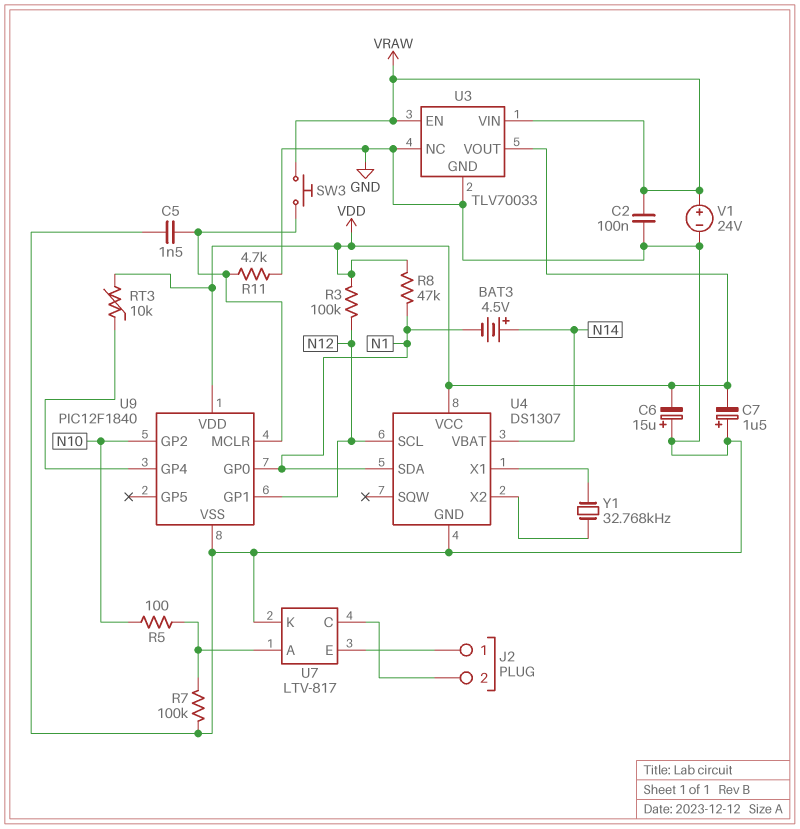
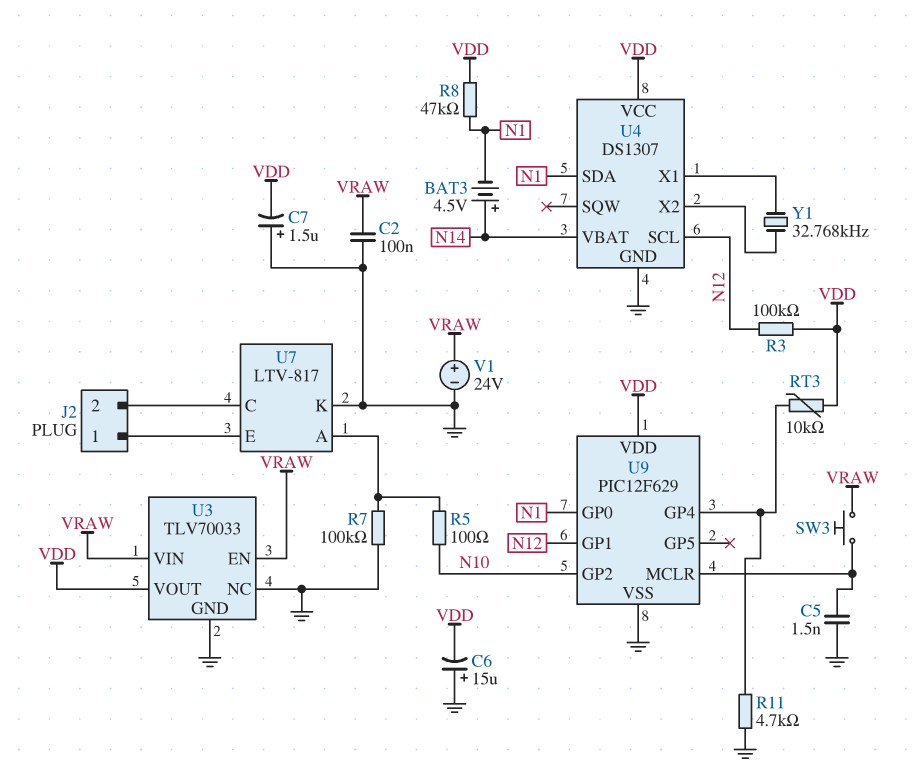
R11: 4.7k (GND, U9/MCLR) -> 4.7k (GND, U9/GP4)
U9: PIC12F1840 -> PIC12F629

